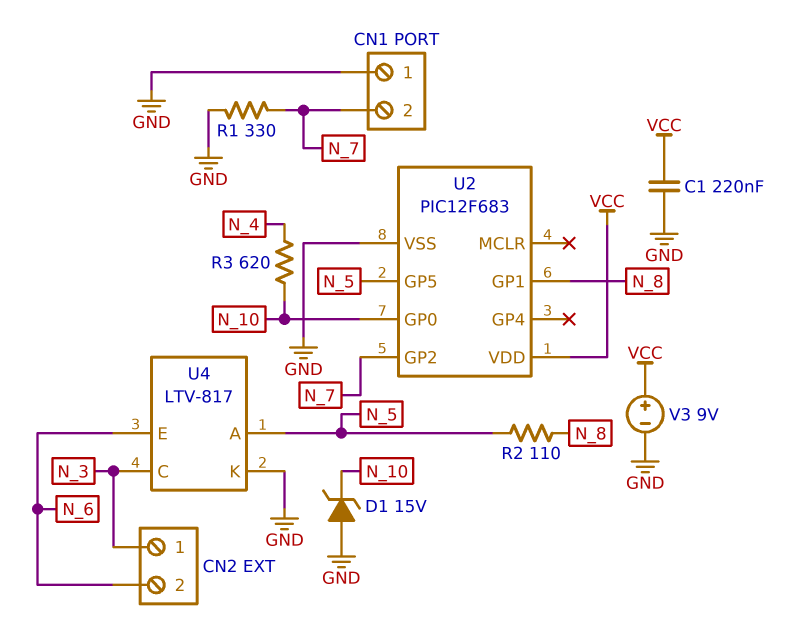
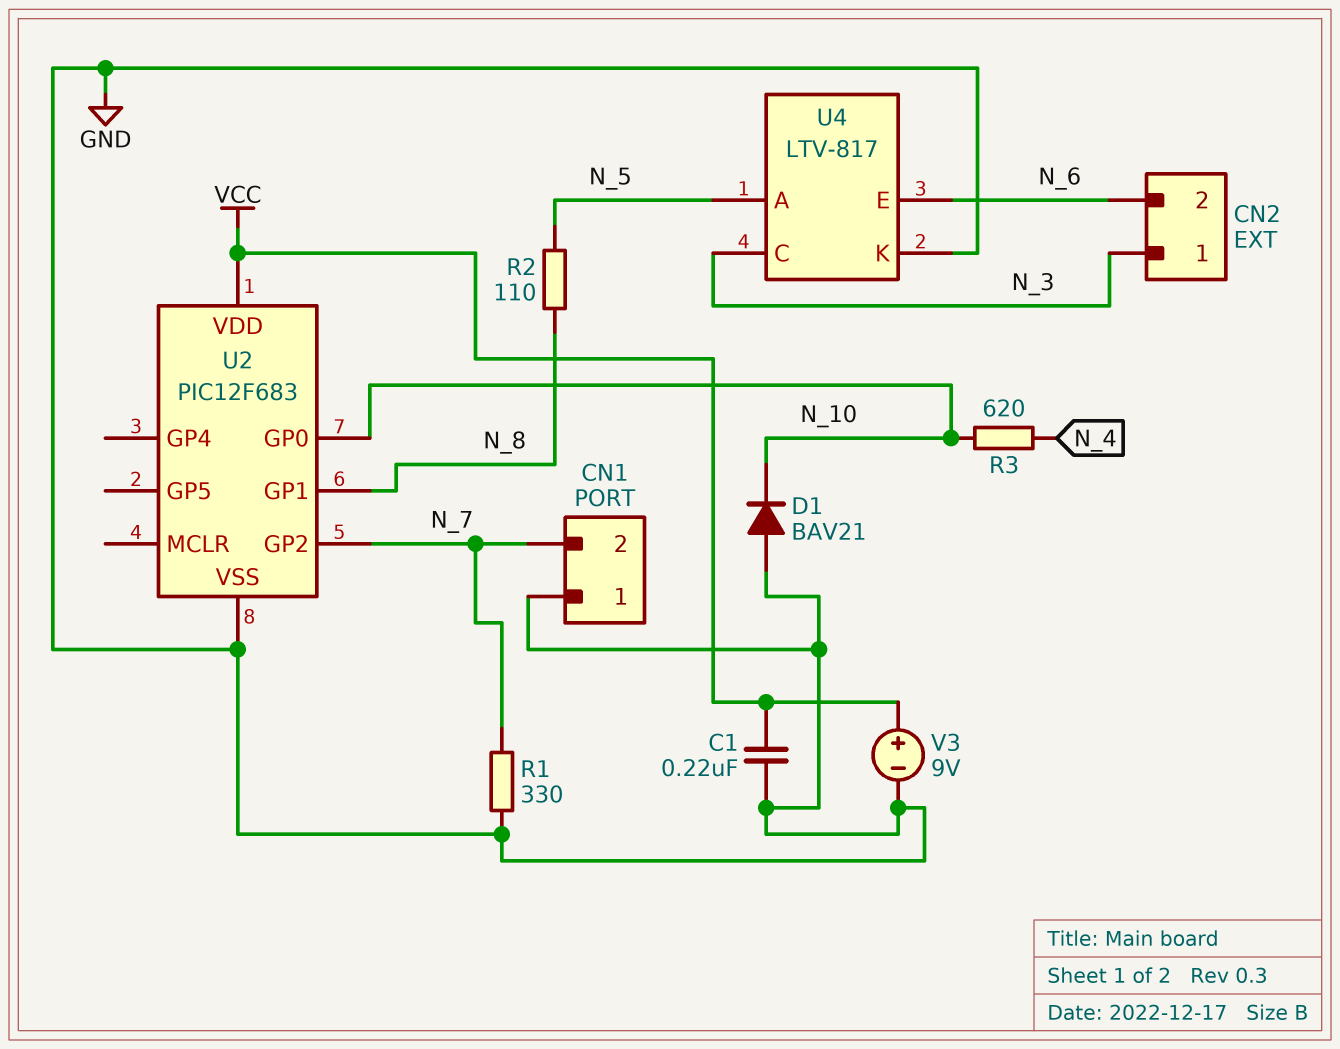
D1: zener 15V (A GND, K N_10) -> diode BAV21 (A GND, K N_10)
U2 pin GP5: N_5 -> none

